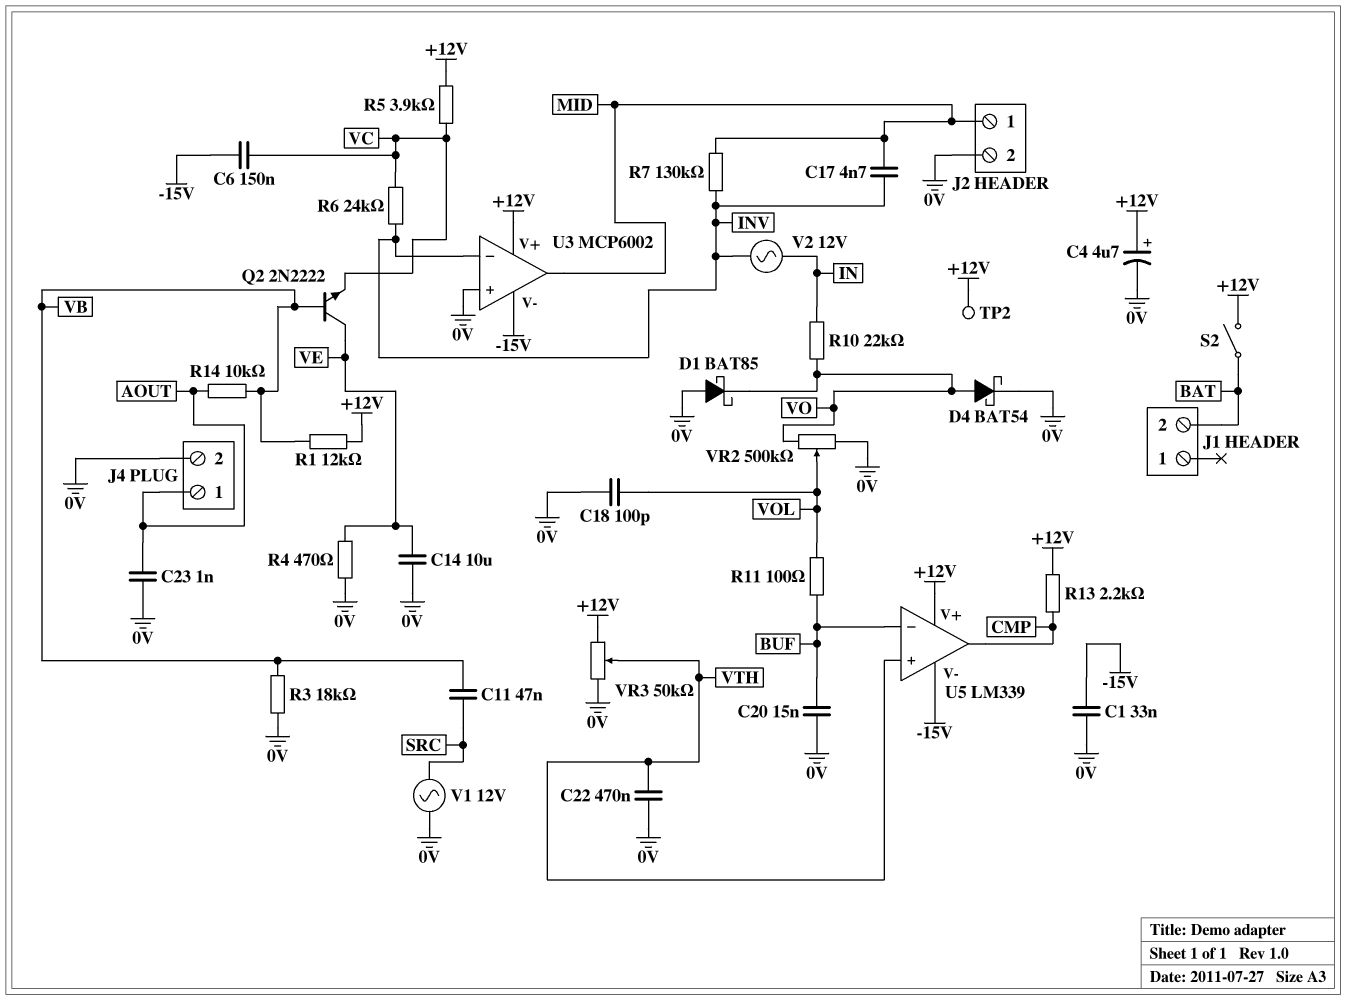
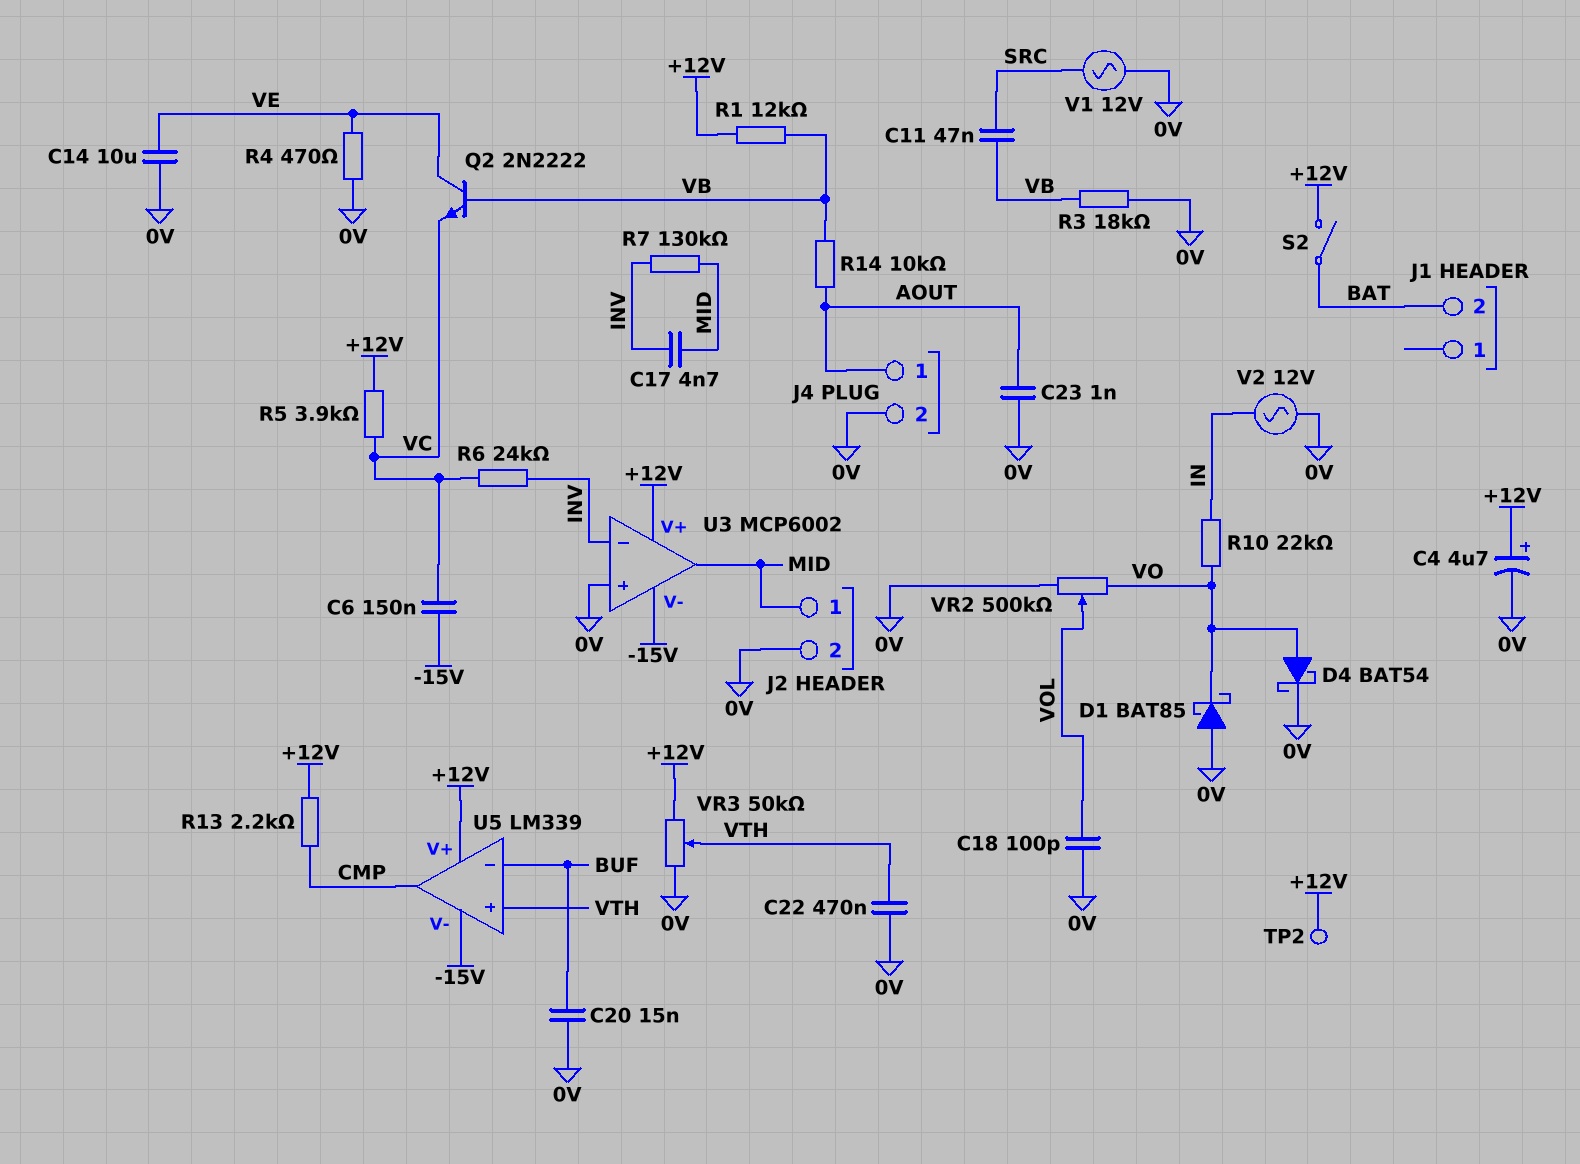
C1: 33nF (-15V, 0V) -> none
R11: 100 (BUF, VOL) -> none
V2: AC 12V (IN, INV) -> AC 12V (0V, IN)

